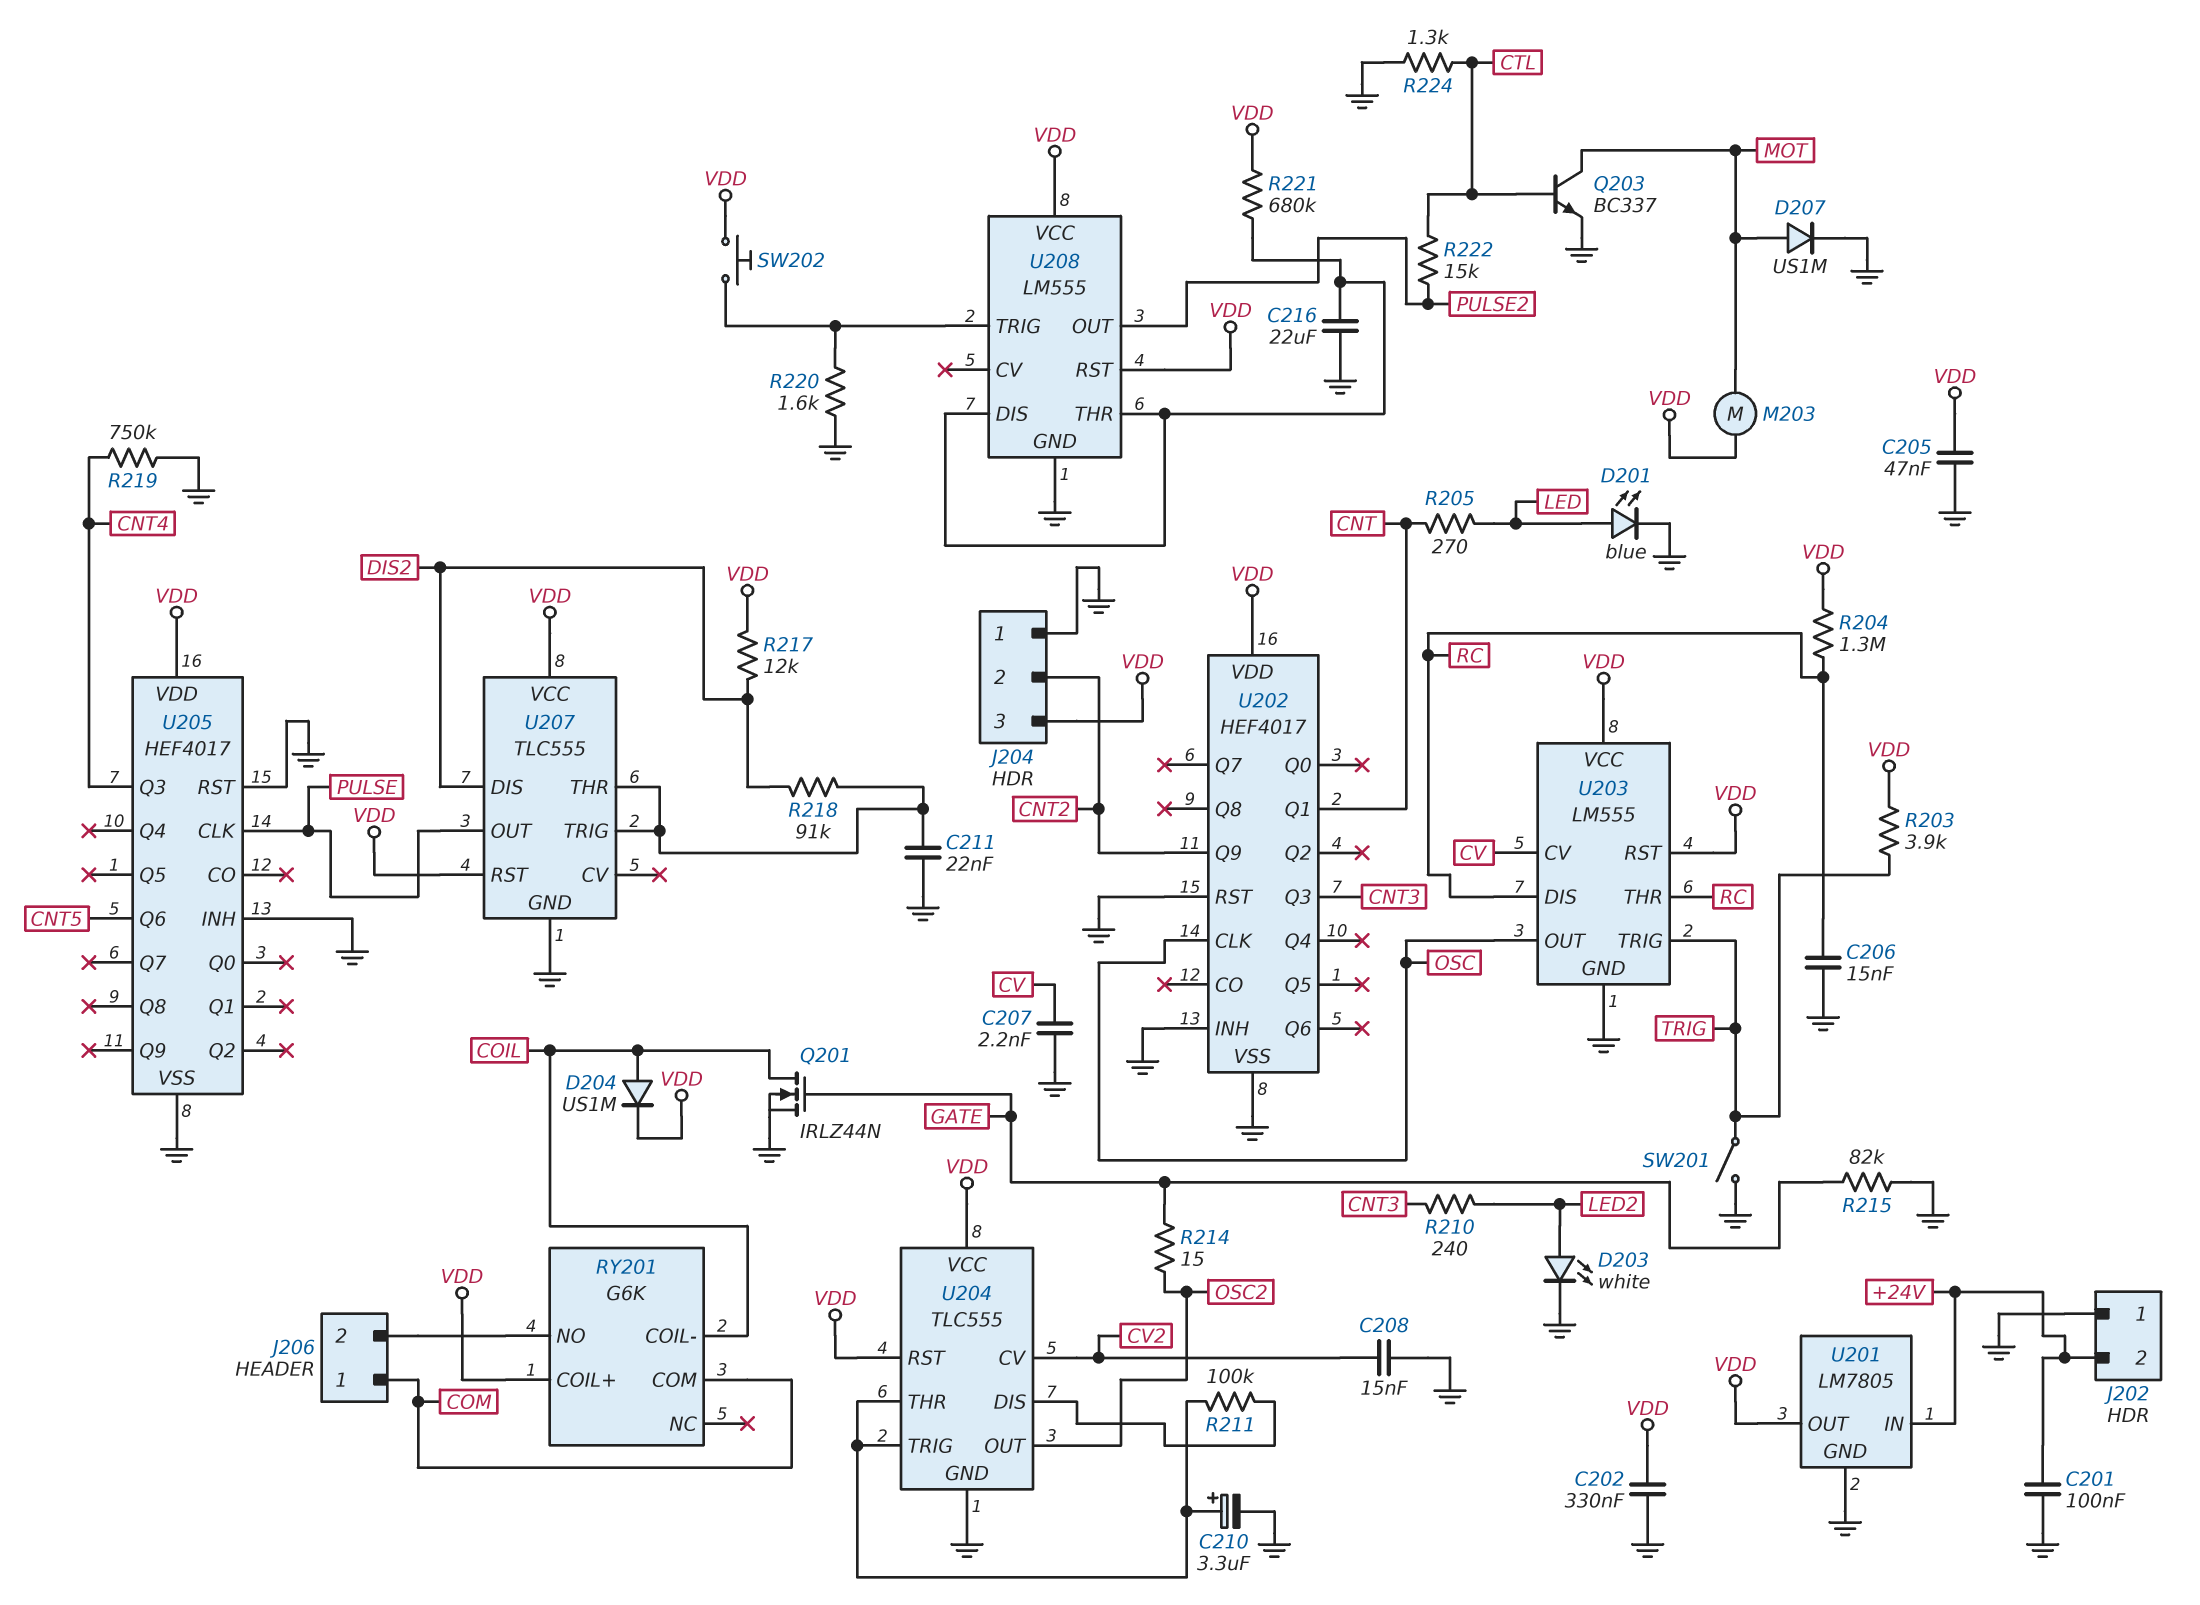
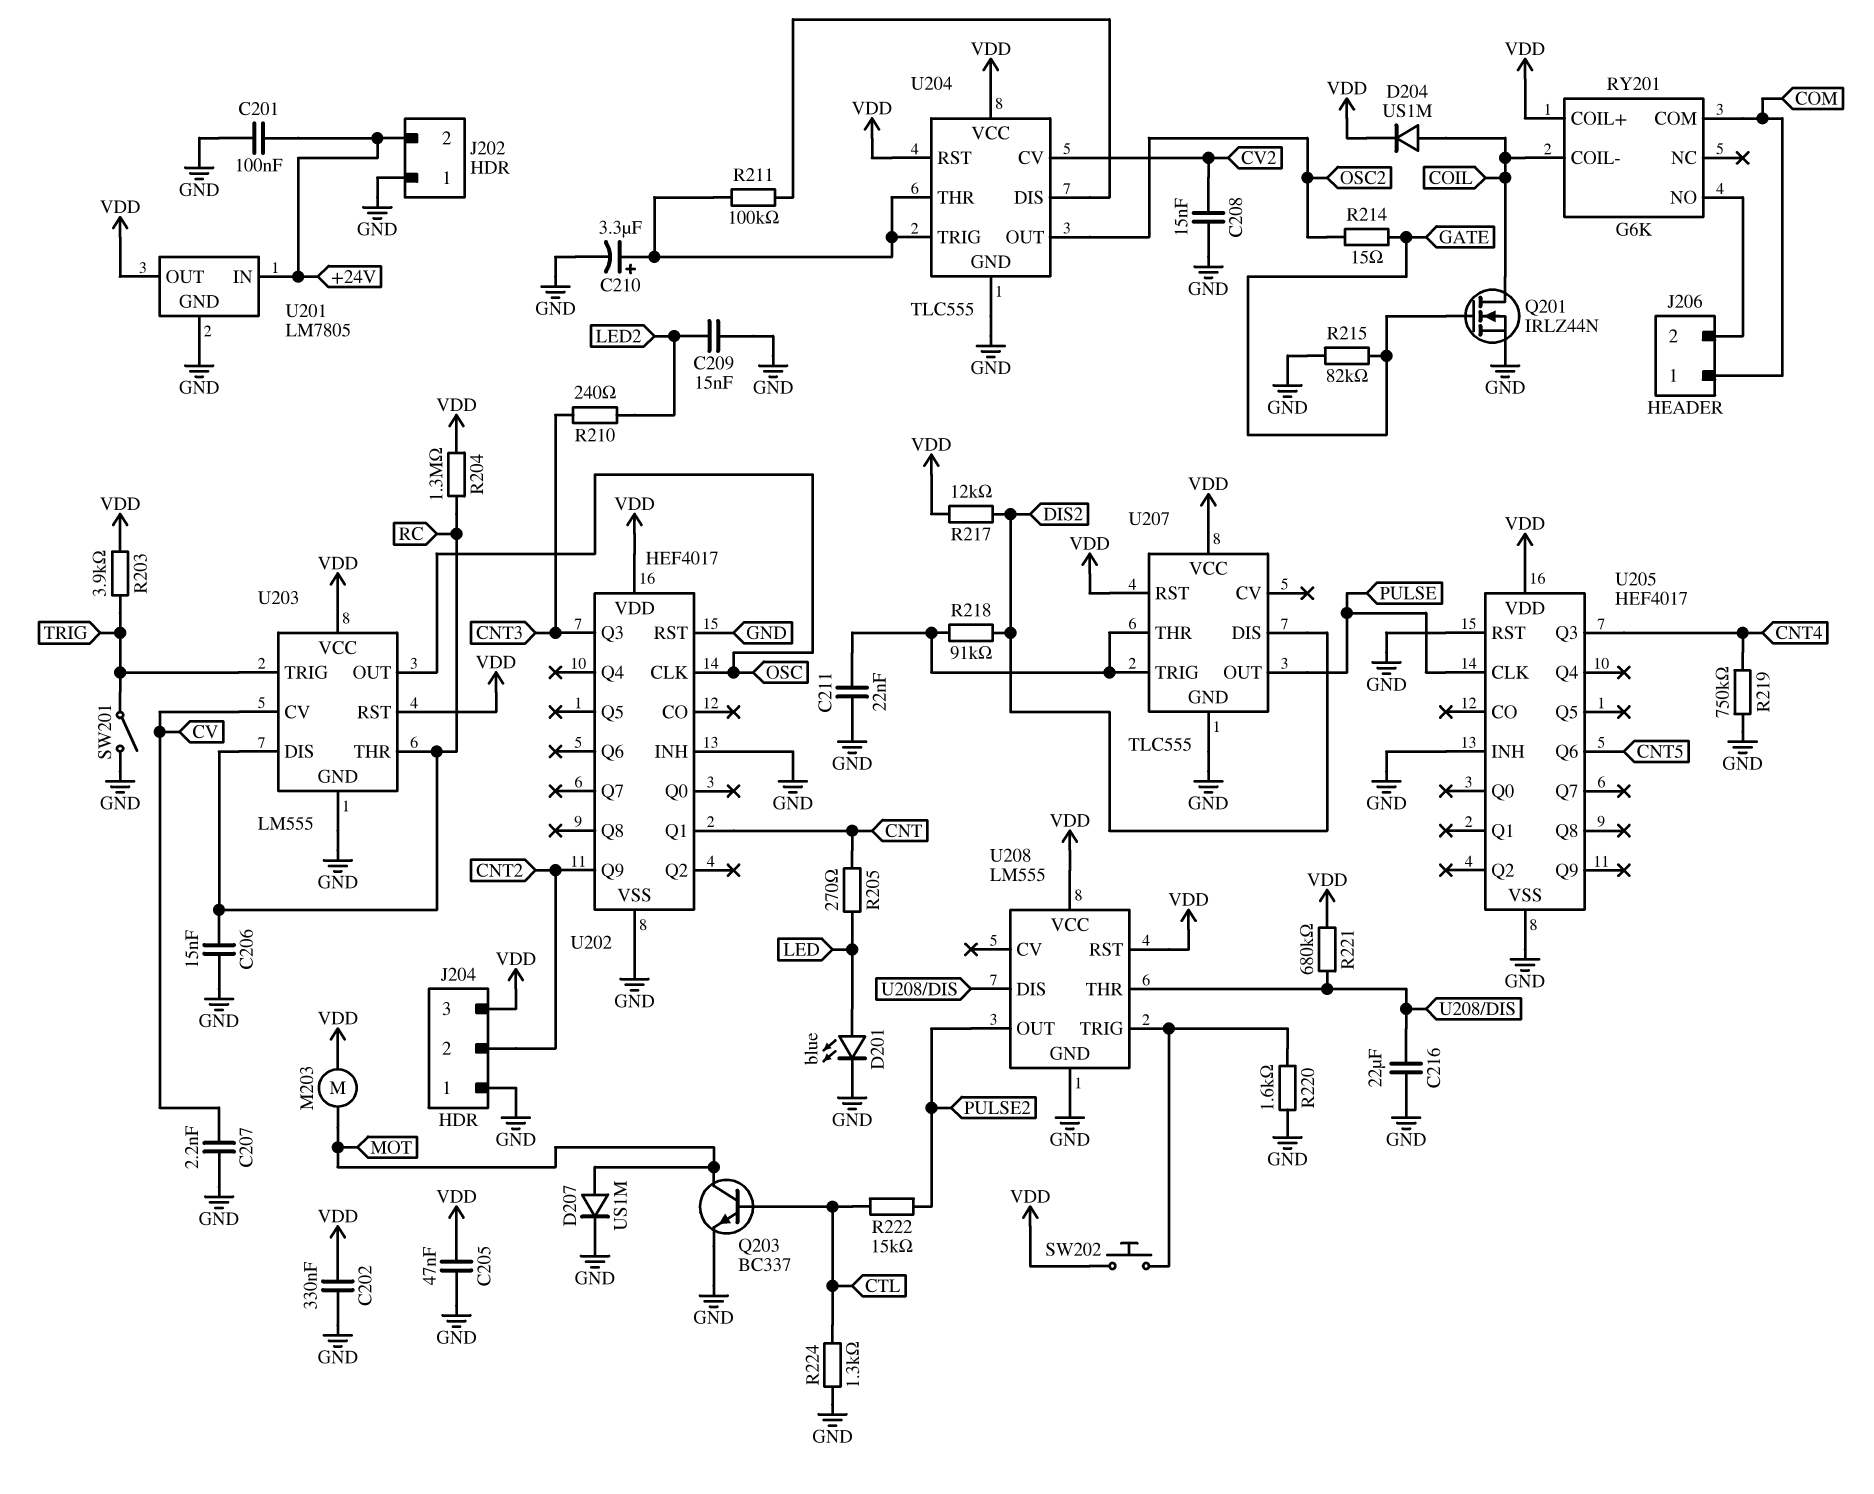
C209: none -> 15nF (GND, LED2)
D203: LED white (A LED2, K GND) -> none

